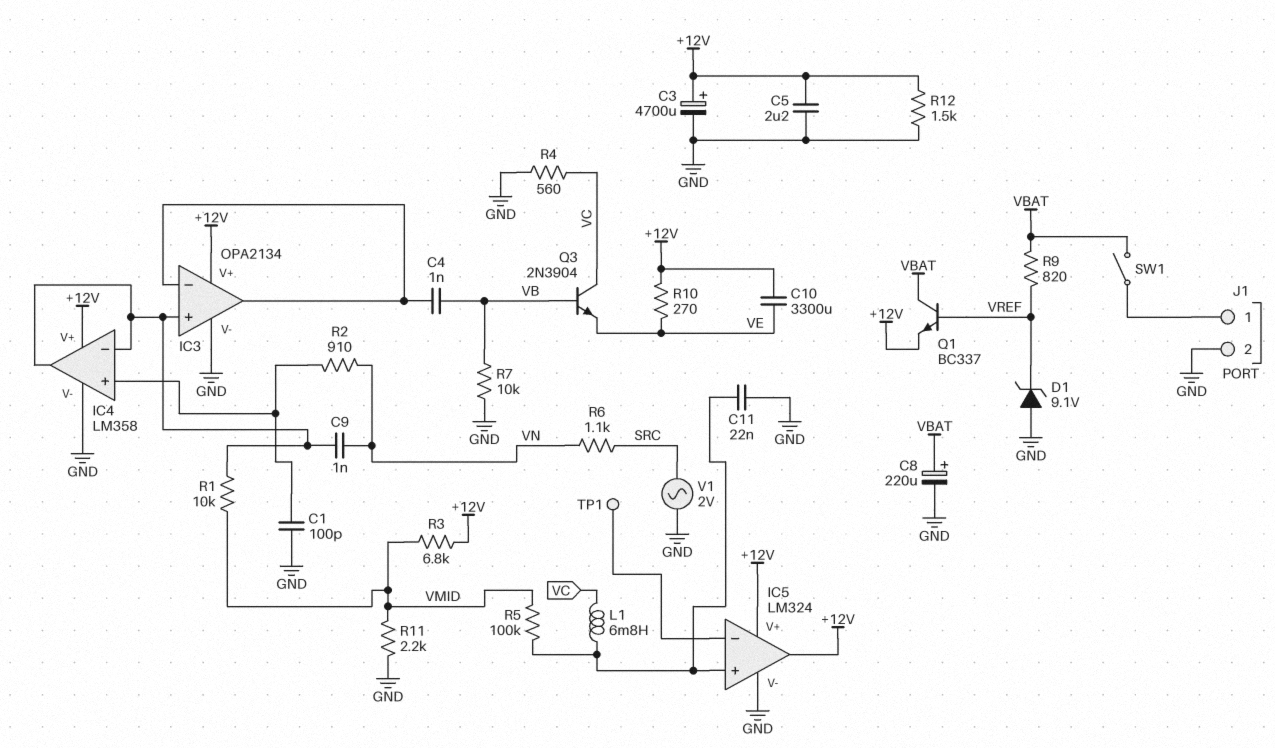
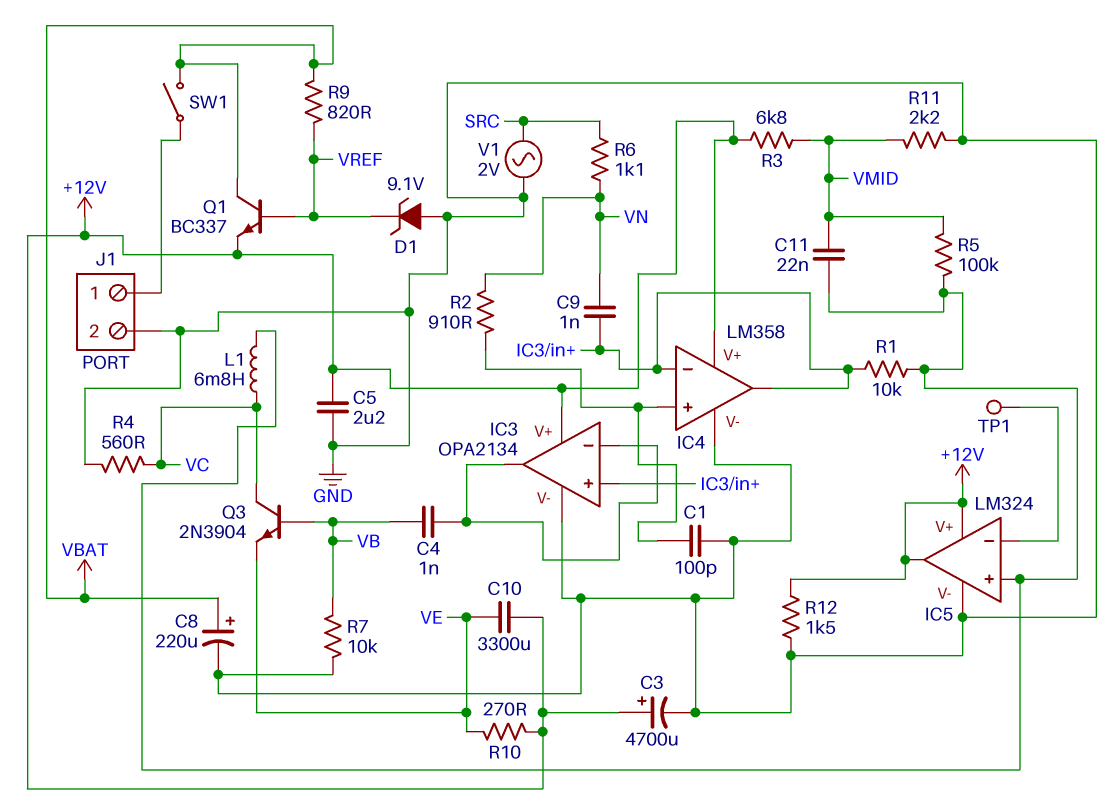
C11: 22nF (GND, IC5/in+) -> 22nF (IC5/in+, VMID)
R1: 10k (IC3/in+, VMID) -> 10k (IC3/in+, IC5/in+)

